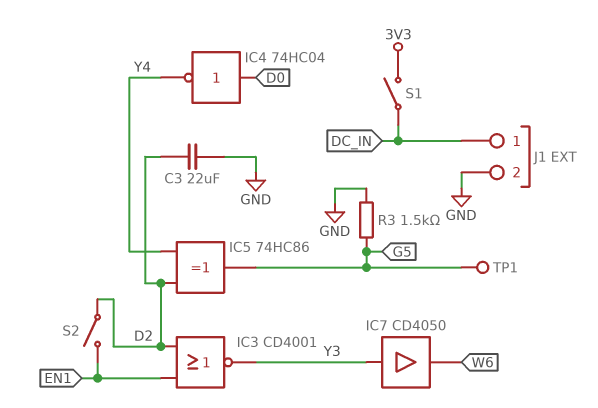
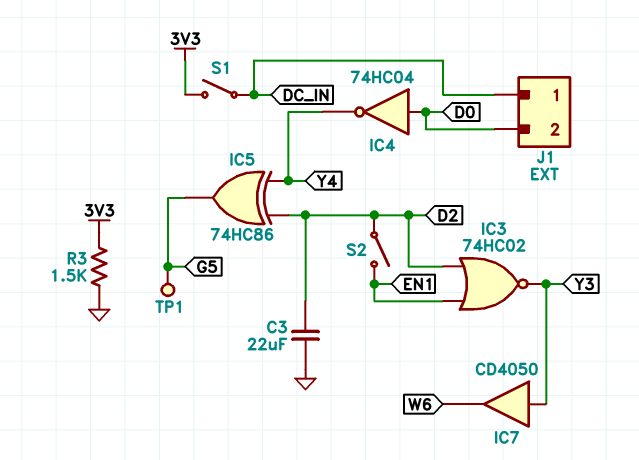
IC3: NOR CD4001 (in D2, in EN1, out Y3) -> NOR 74HC02 (in D2, in EN1, out Y3)
J1 pin 2: GND -> D0
R3: 1.5k (G5, GND) -> 1.5k (3V3, GND)

